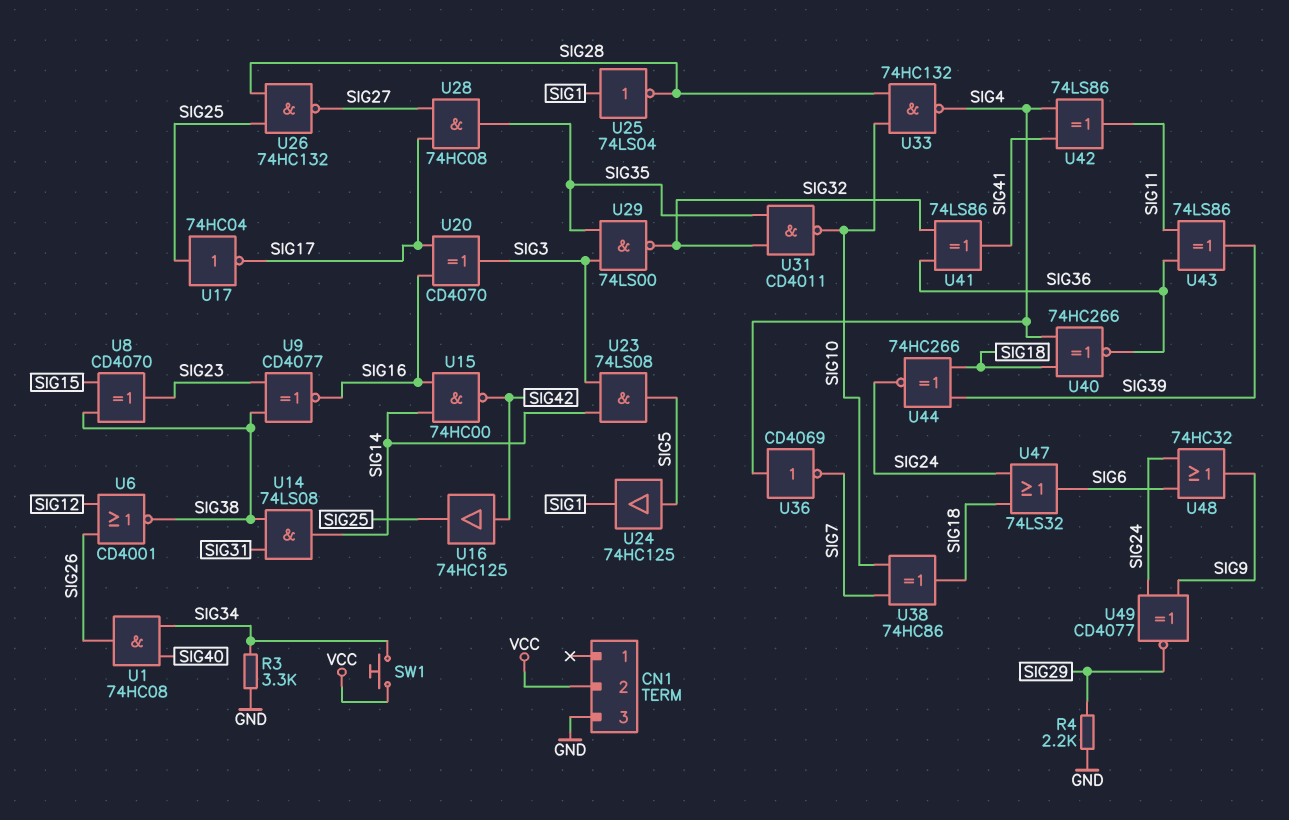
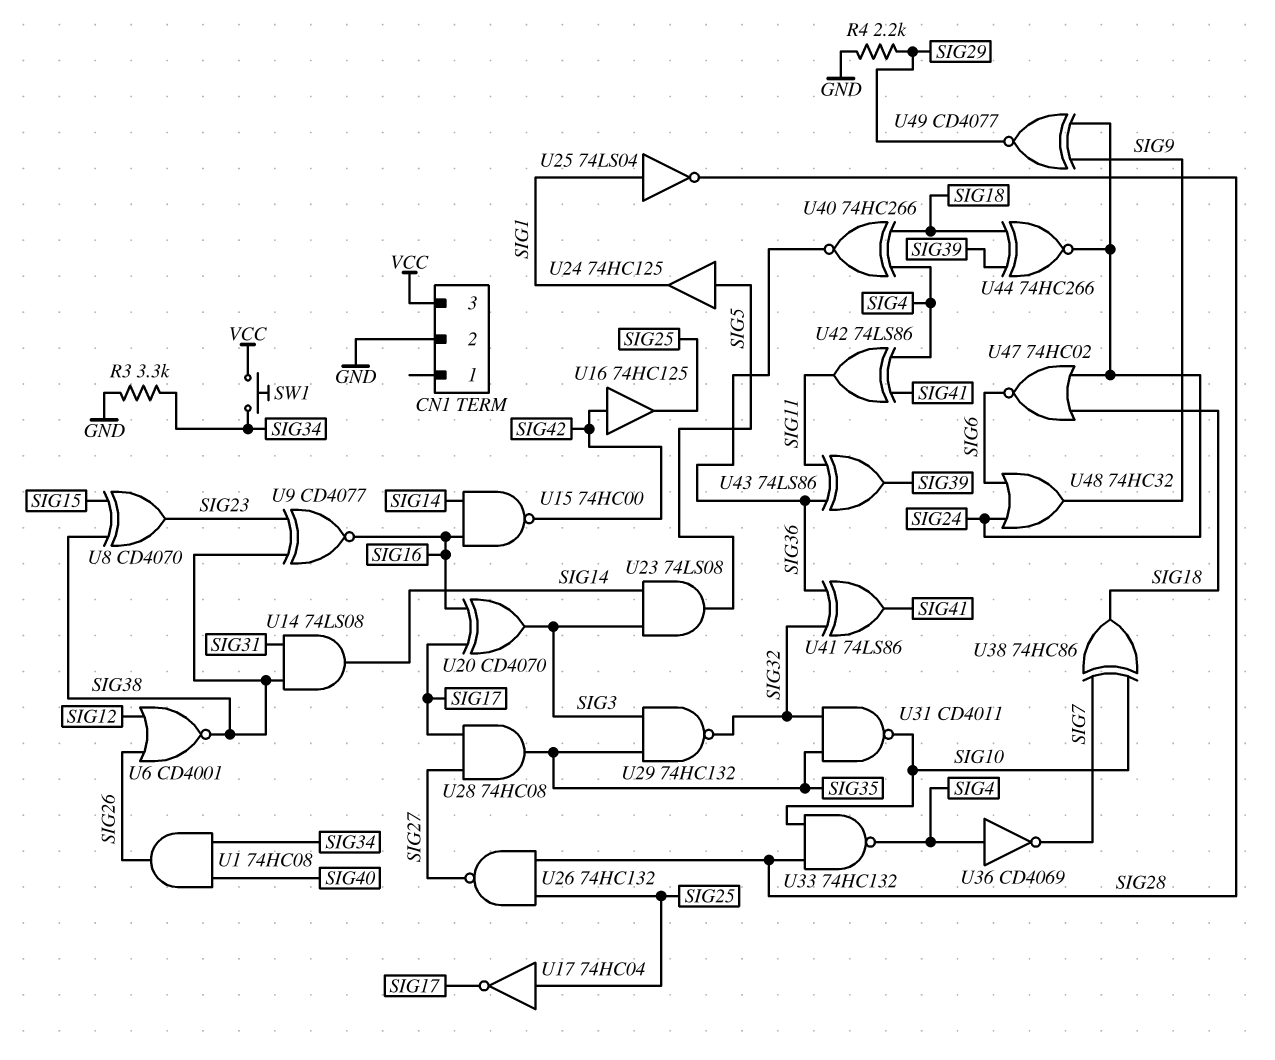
CN1 pin 2: VCC -> GND
CN1 pin 3: GND -> VCC
U29: NAND 74LS00 (in SIG3, in SIG35, out SIG32) -> NAND 74HC132 (in SIG3, in SIG35, out SIG32)
U47: OR 74LS32 (in SIG18, in SIG24, out SIG6) -> NOR 74HC02 (in SIG18, in SIG24, out SIG6)

